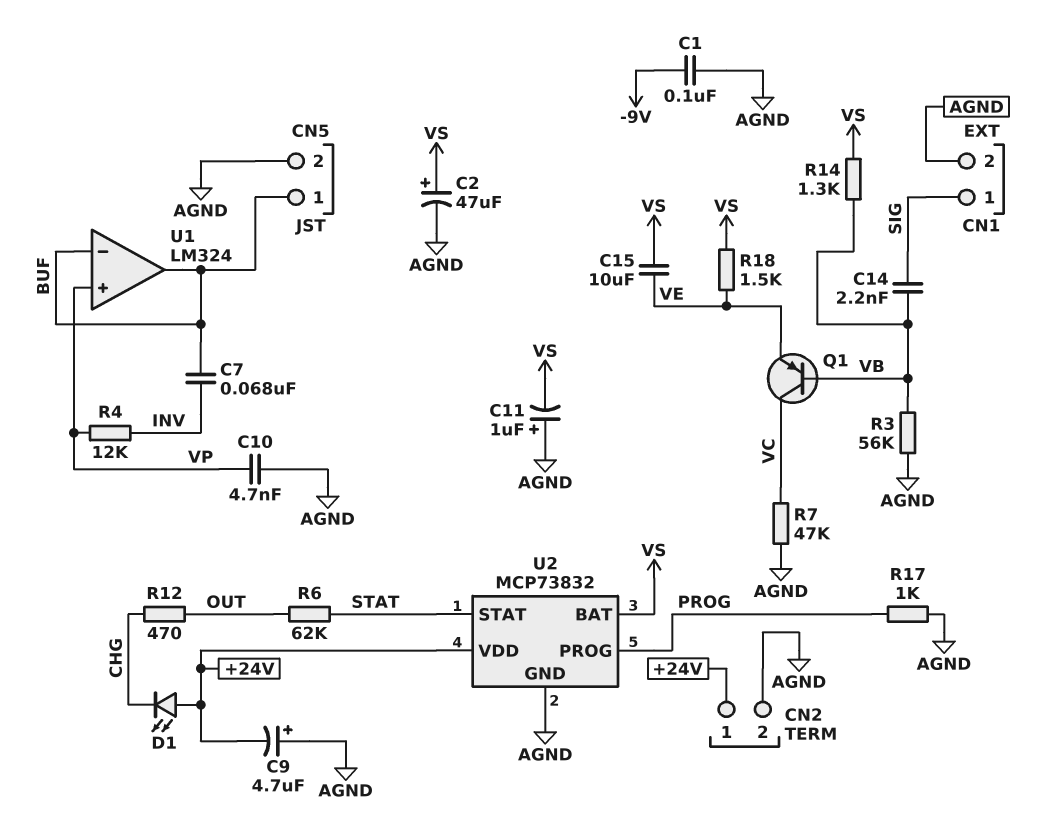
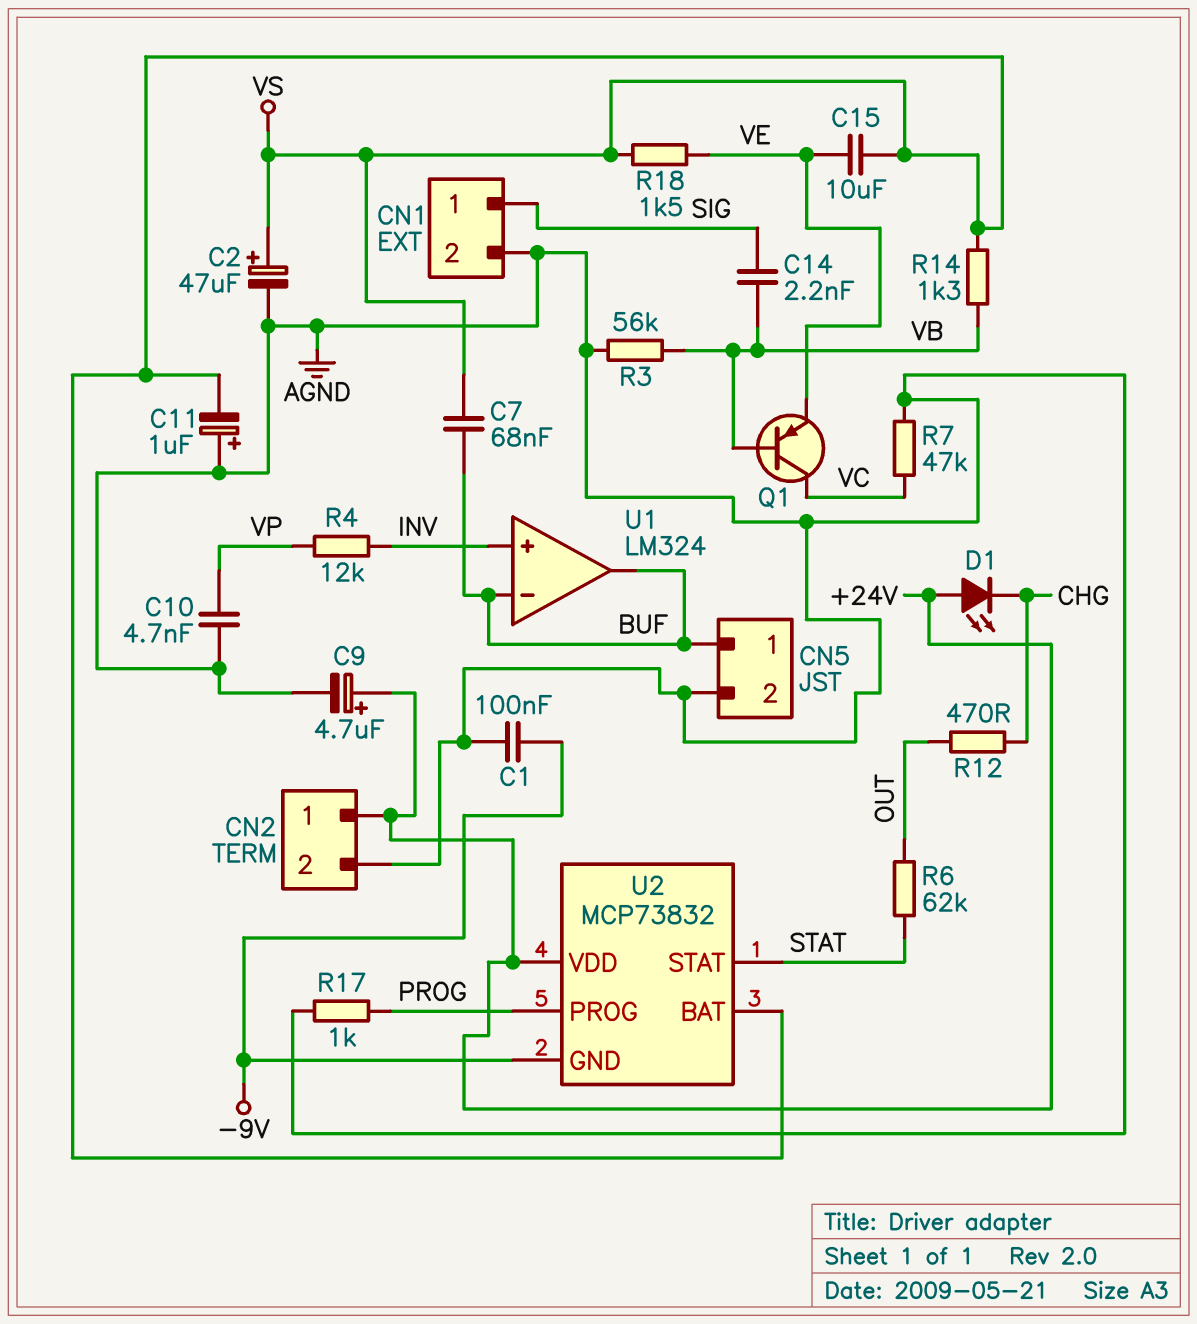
C7: 68nF (BUF, INV) -> 68nF (BUF, VS)
C9: 4.7uF (plus AGND, minus +24V) -> 4.7uF (plus +24V, minus AGND)
U1 pin in+: VP -> INV
U2 pin GND: AGND -> -9V

